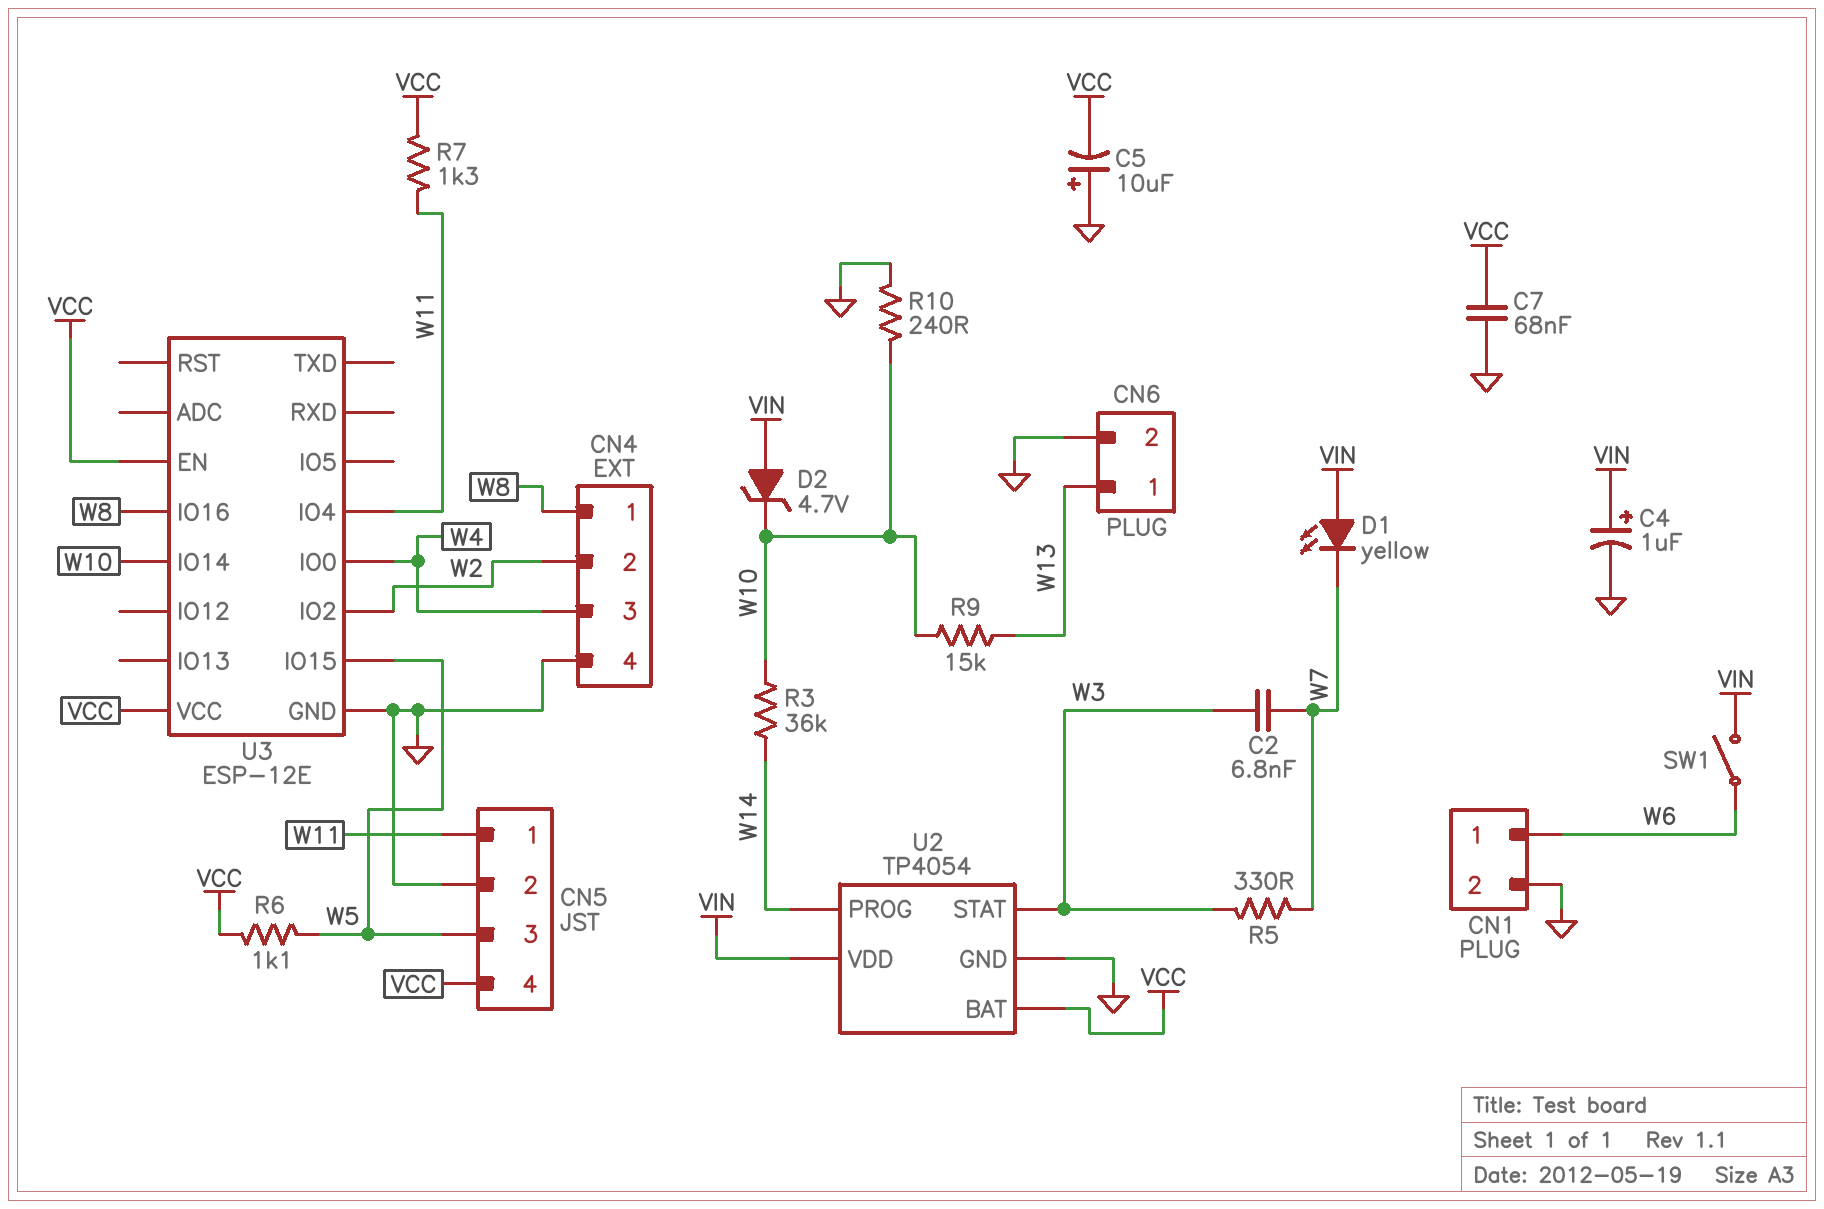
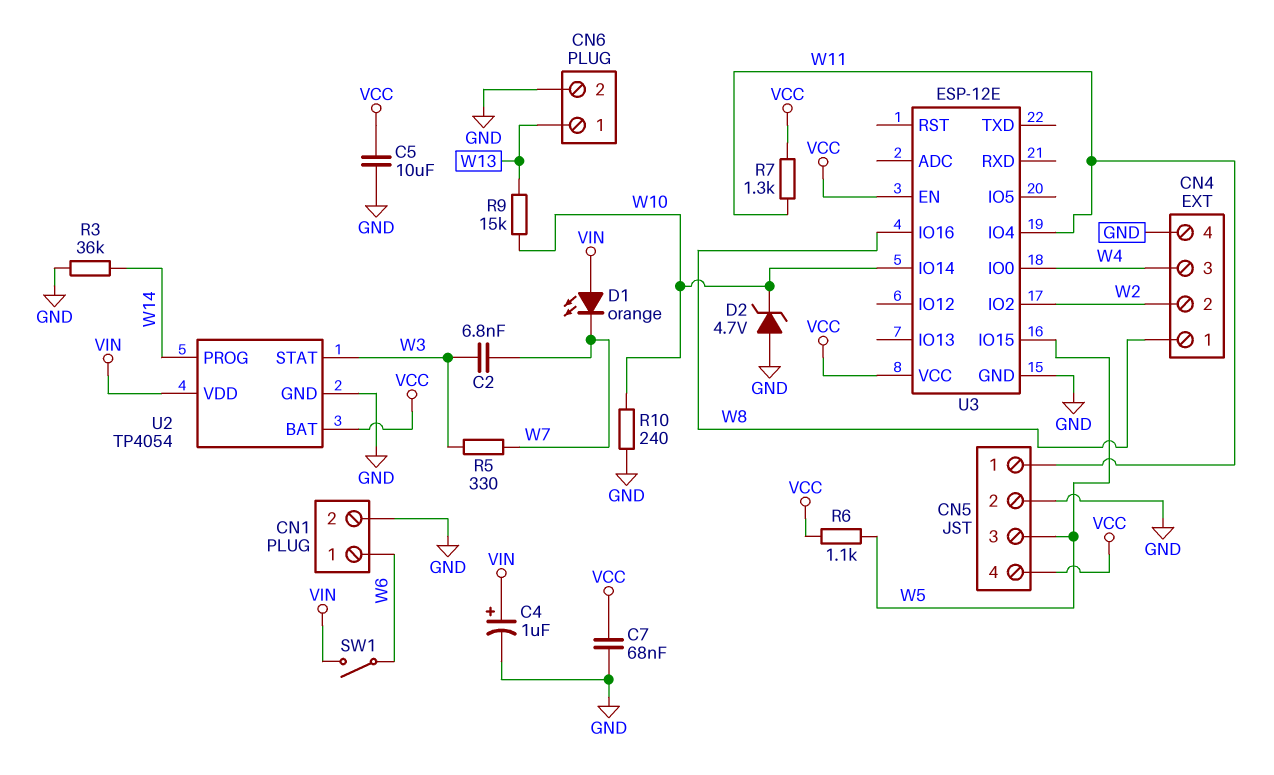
C5: 10uF (plus GND, minus VCC) -> 10uF (GND, VCC)
D1: LED yellow (A VIN, K W7) -> LED orange (A VIN, K W7)
D2: zener 4.7V (A VIN, K W10) -> zener 4.7V (A GND, K W10)
R3: 36k (W10, W14) -> 36k (GND, W14)

